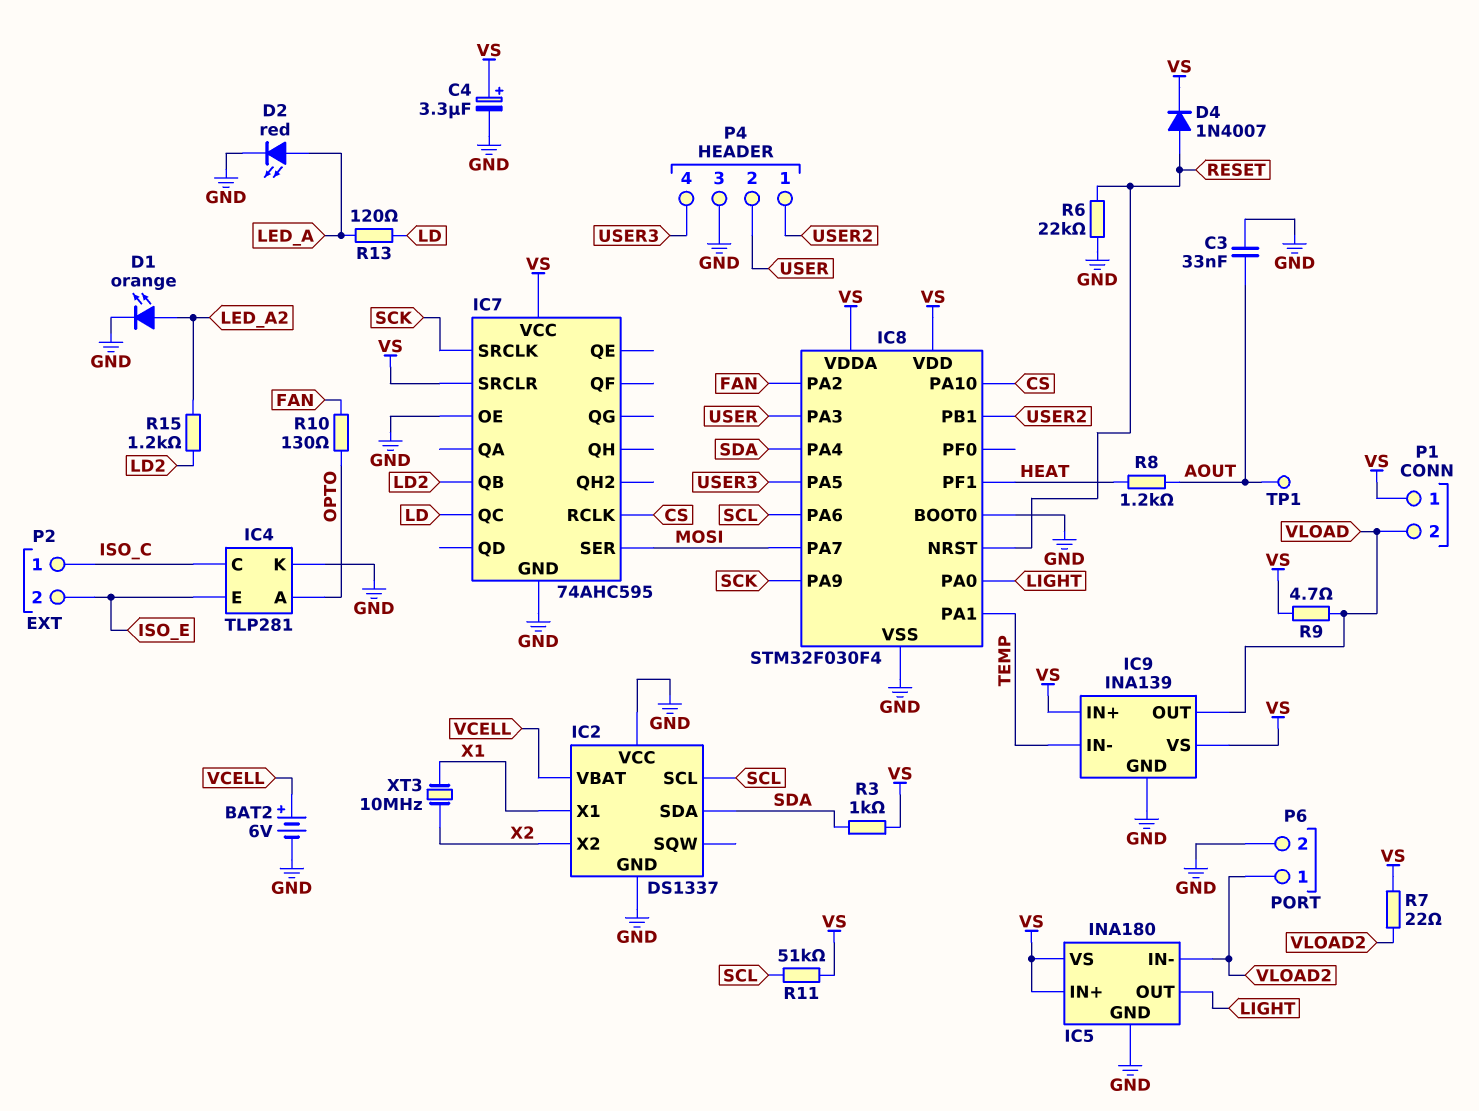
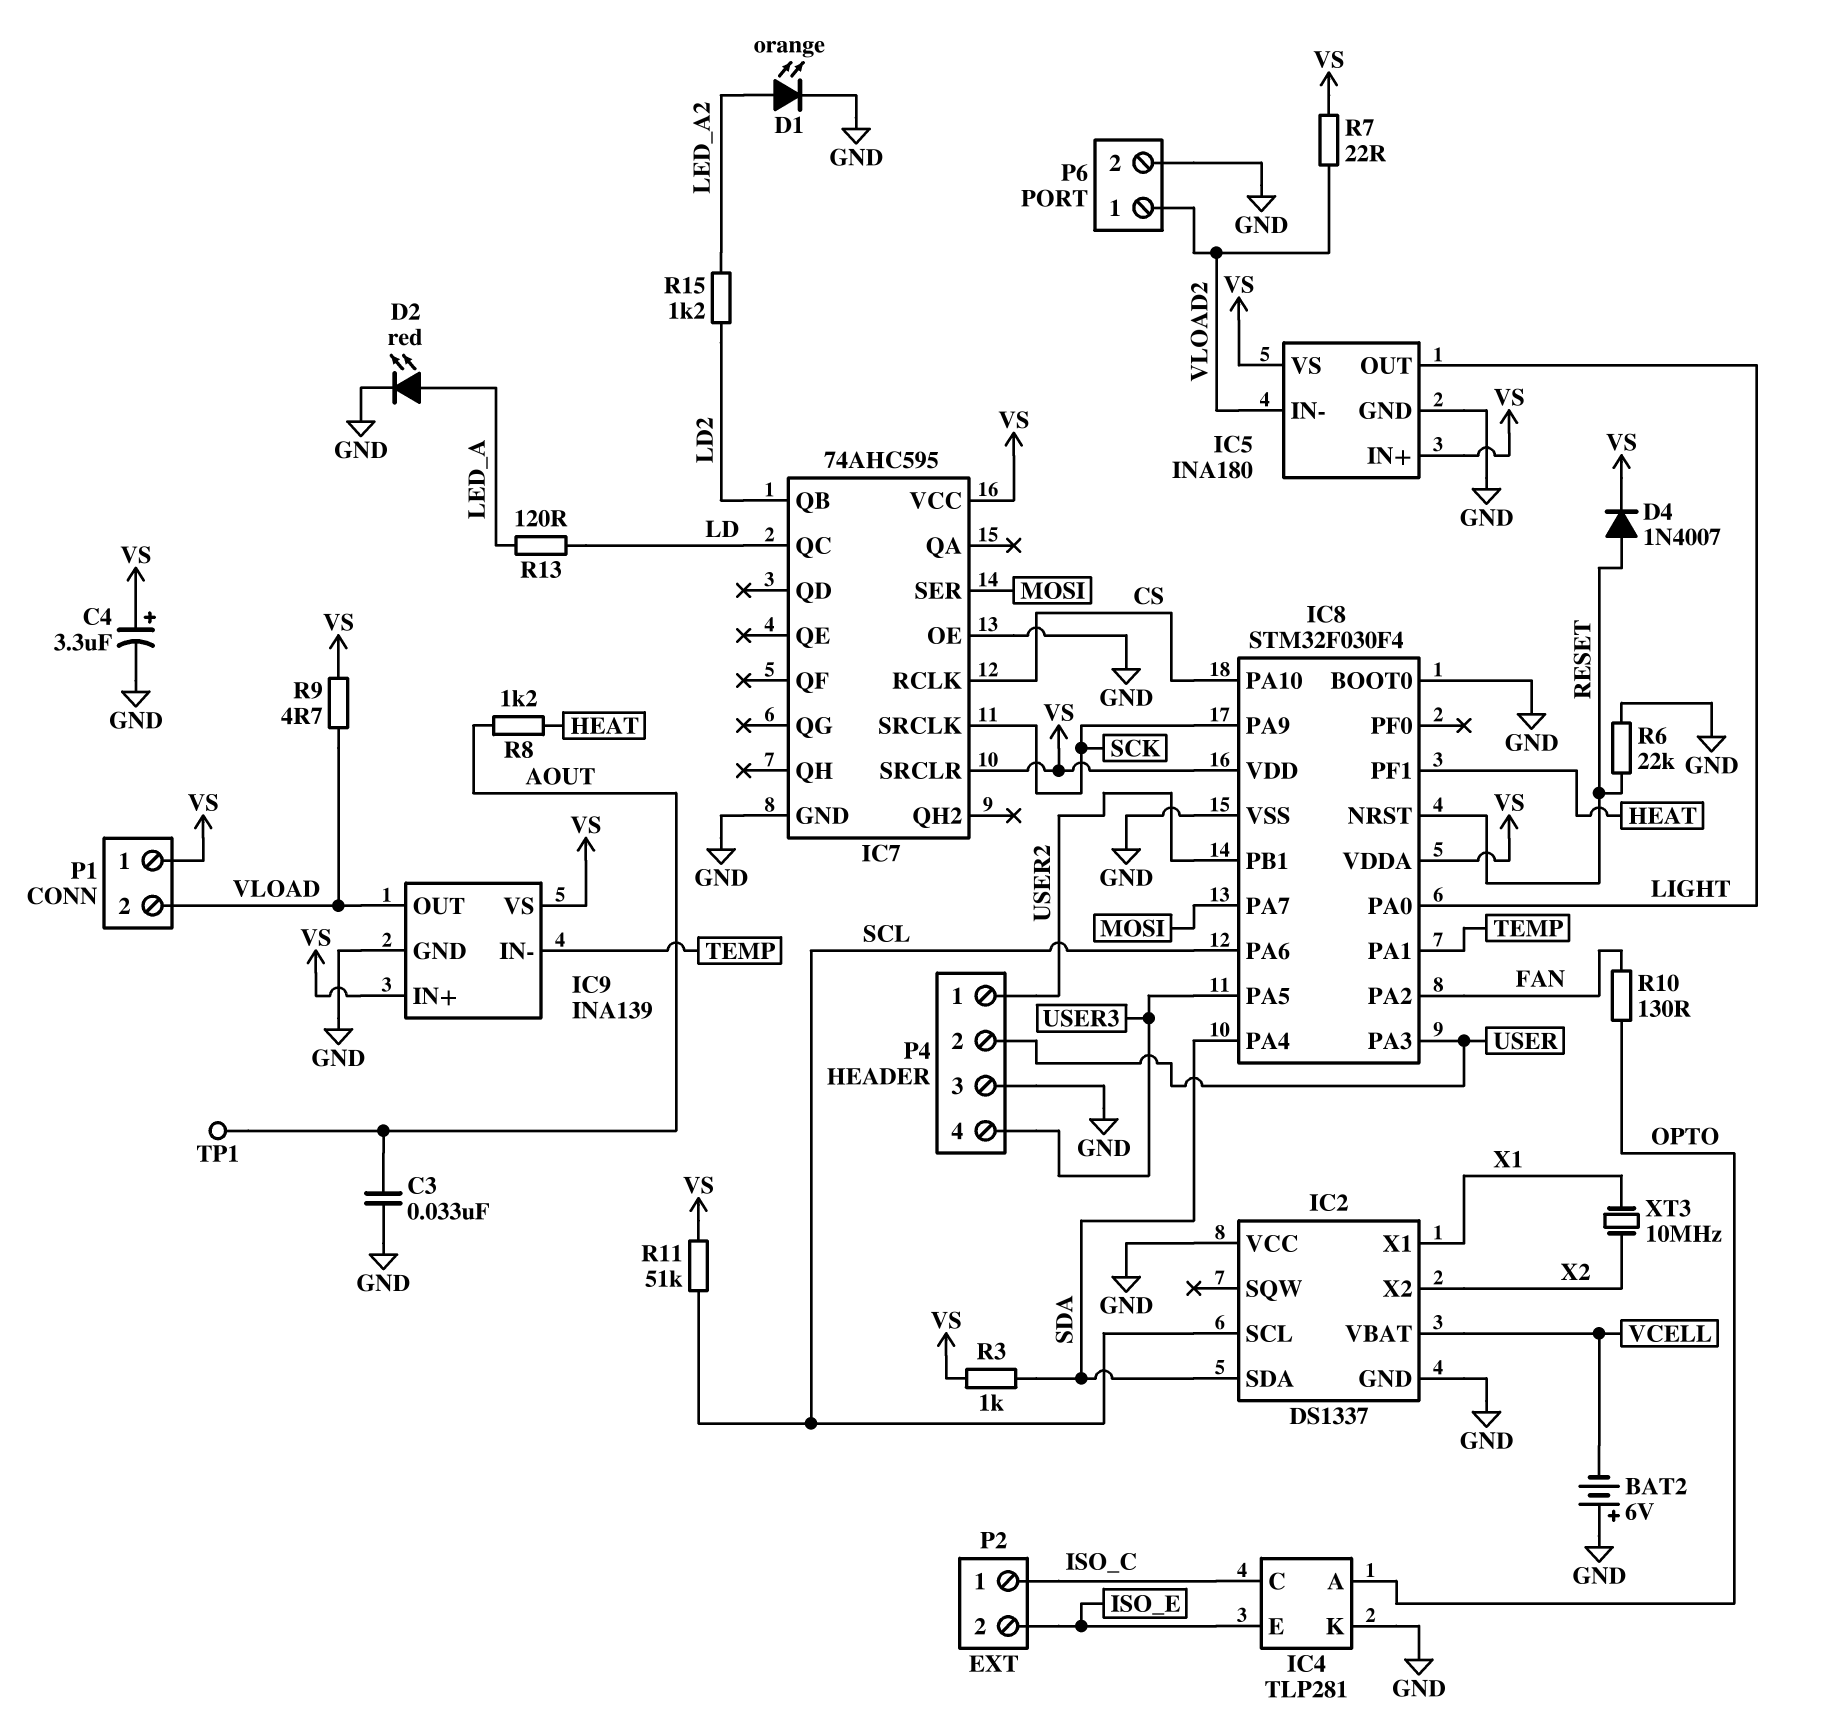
BAT2: 6V (plus VCELL, minus GND) -> 6V (plus GND, minus VCELL)

